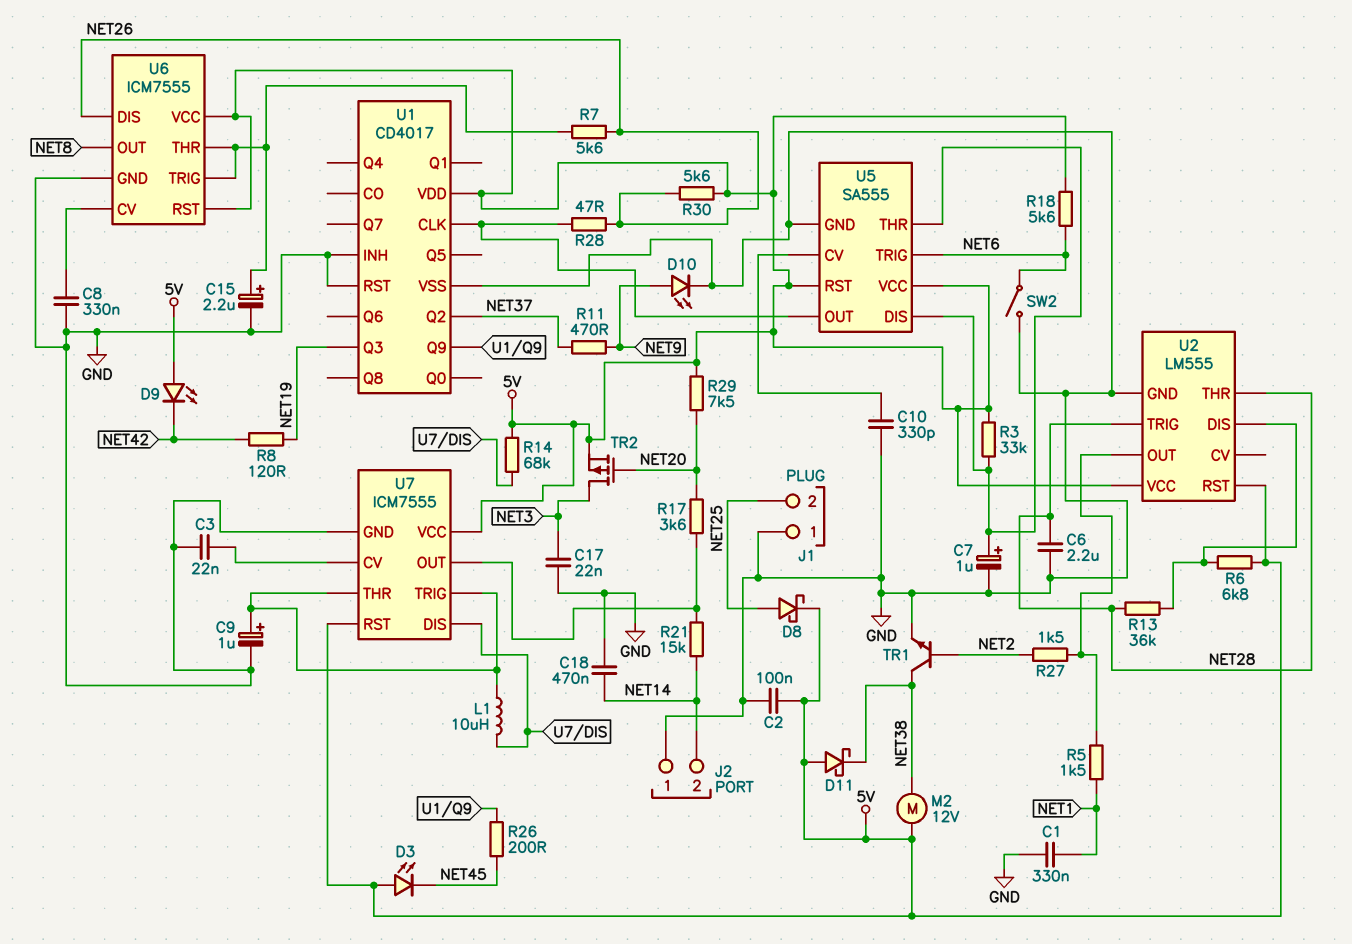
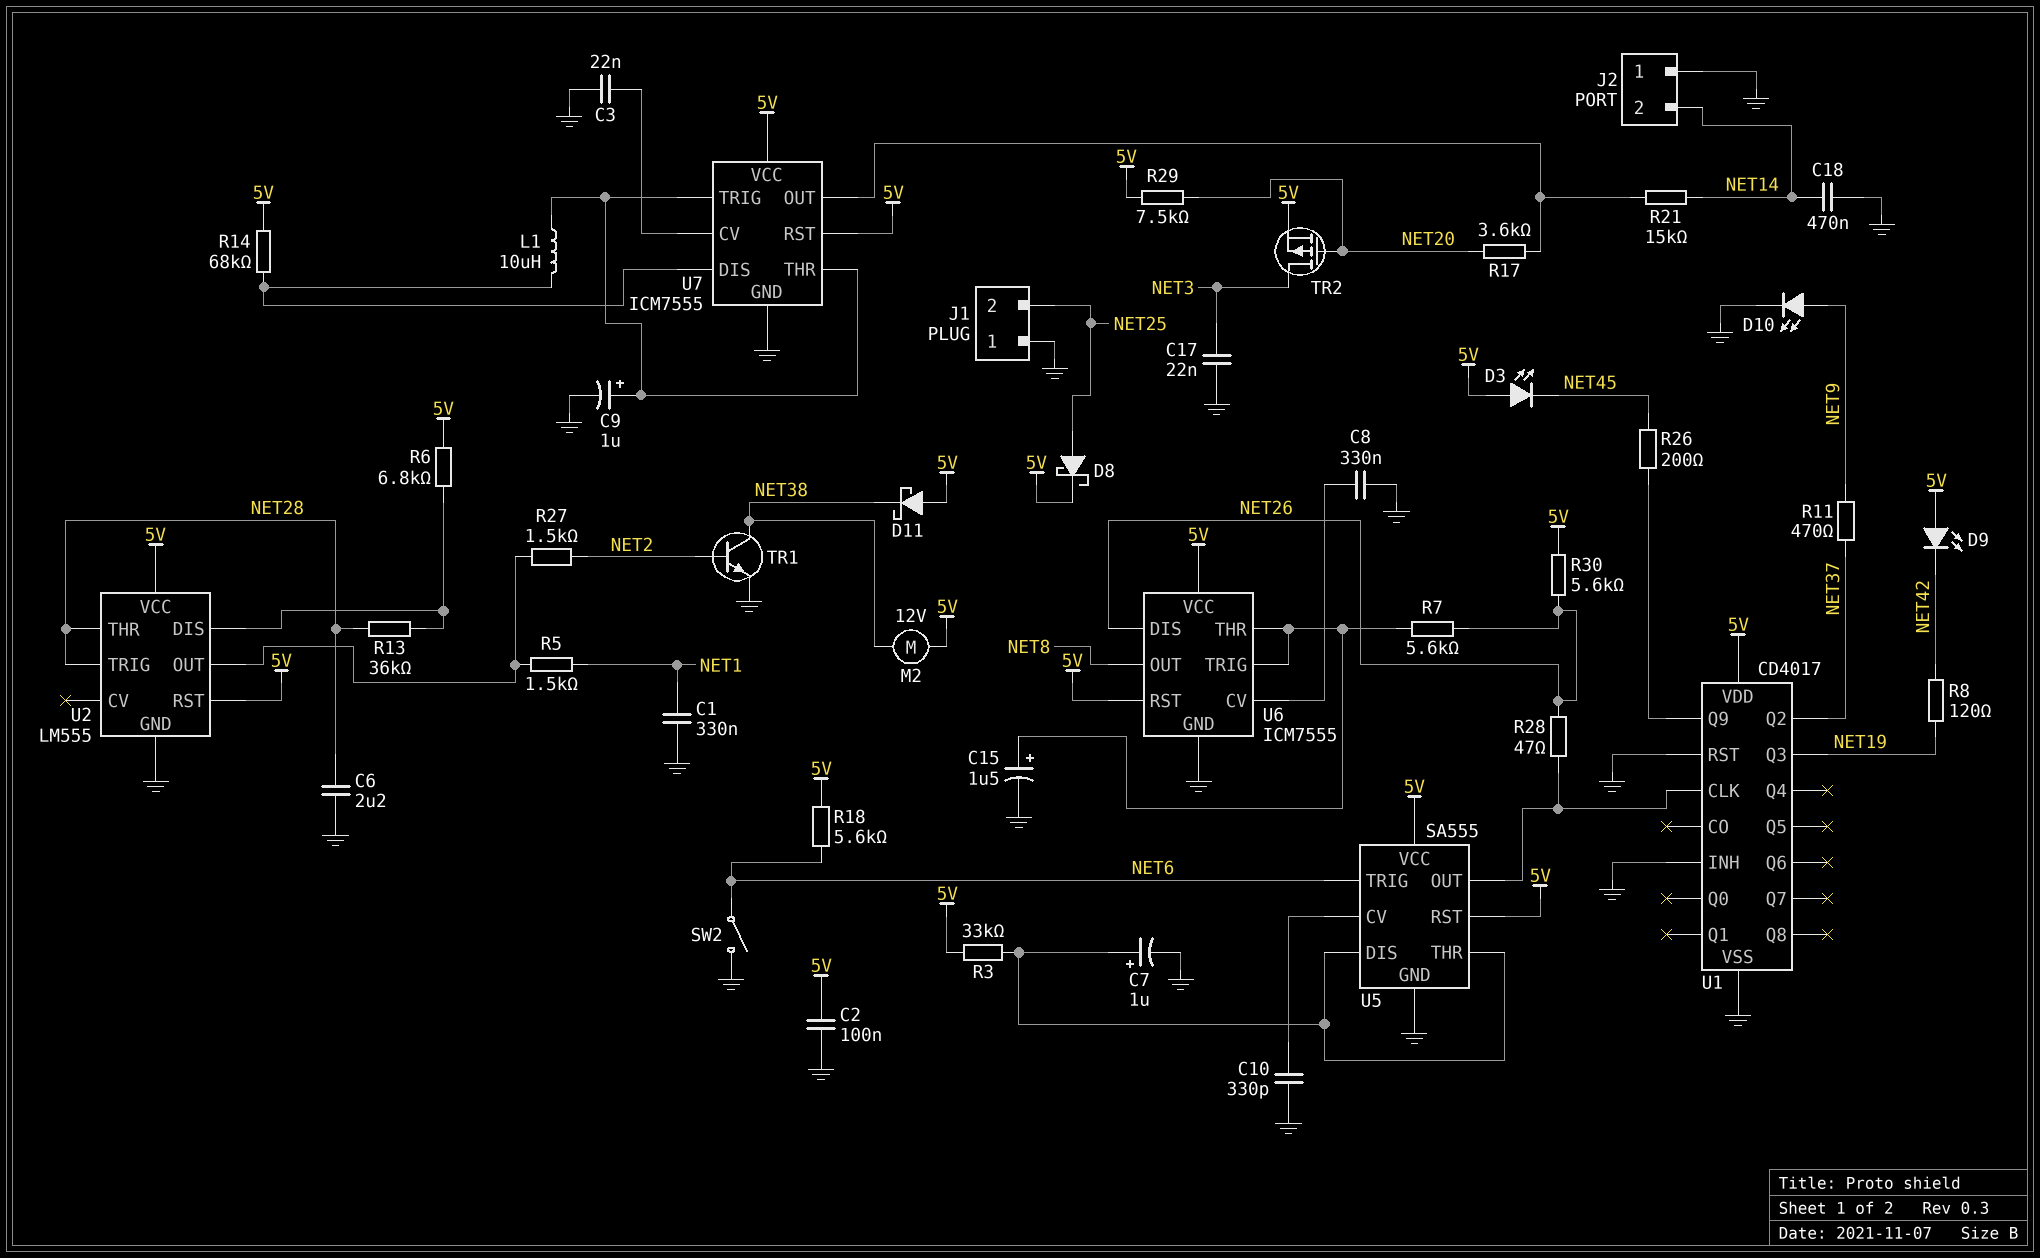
C15: 2.2uF (plus U6/THR, minus GND) -> 1.5uF (plus U6/THR, minus GND)

